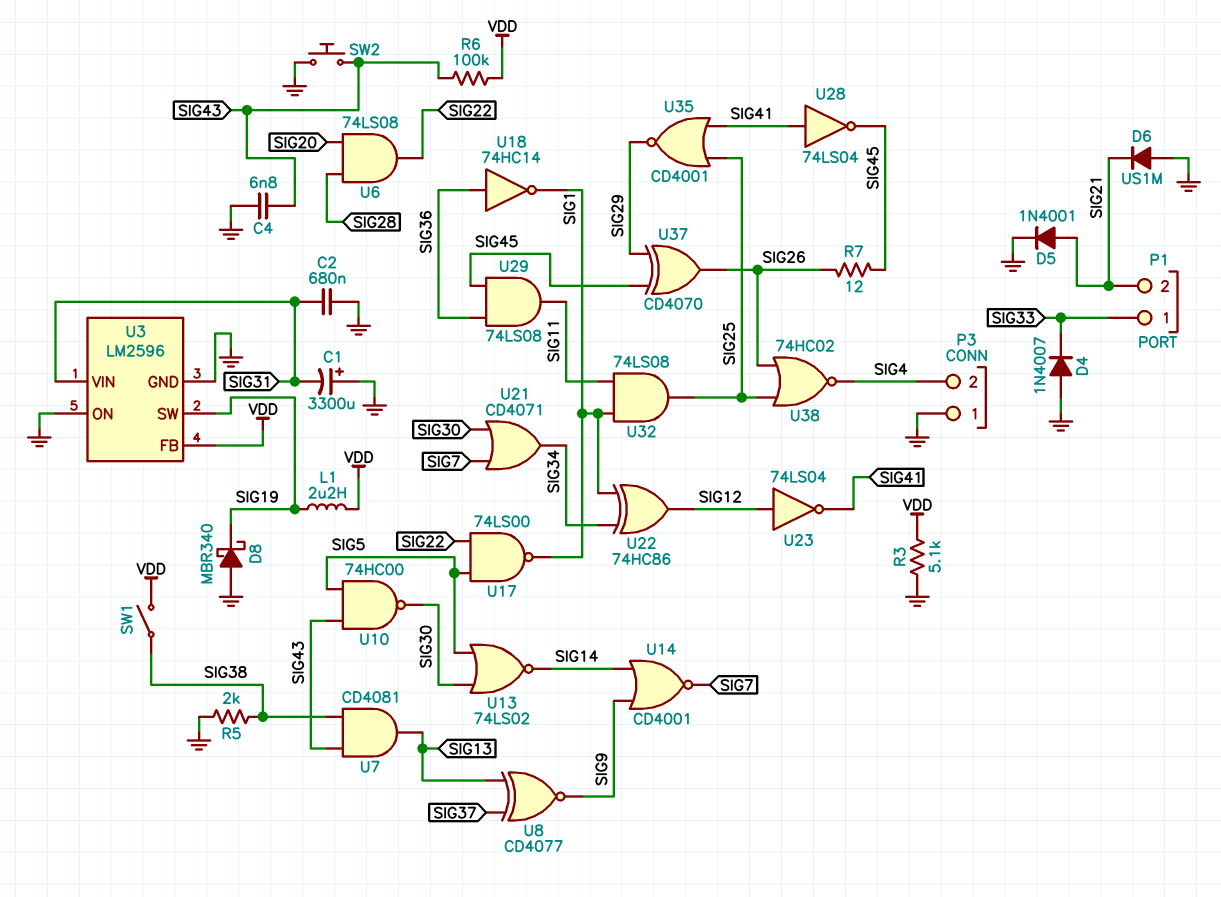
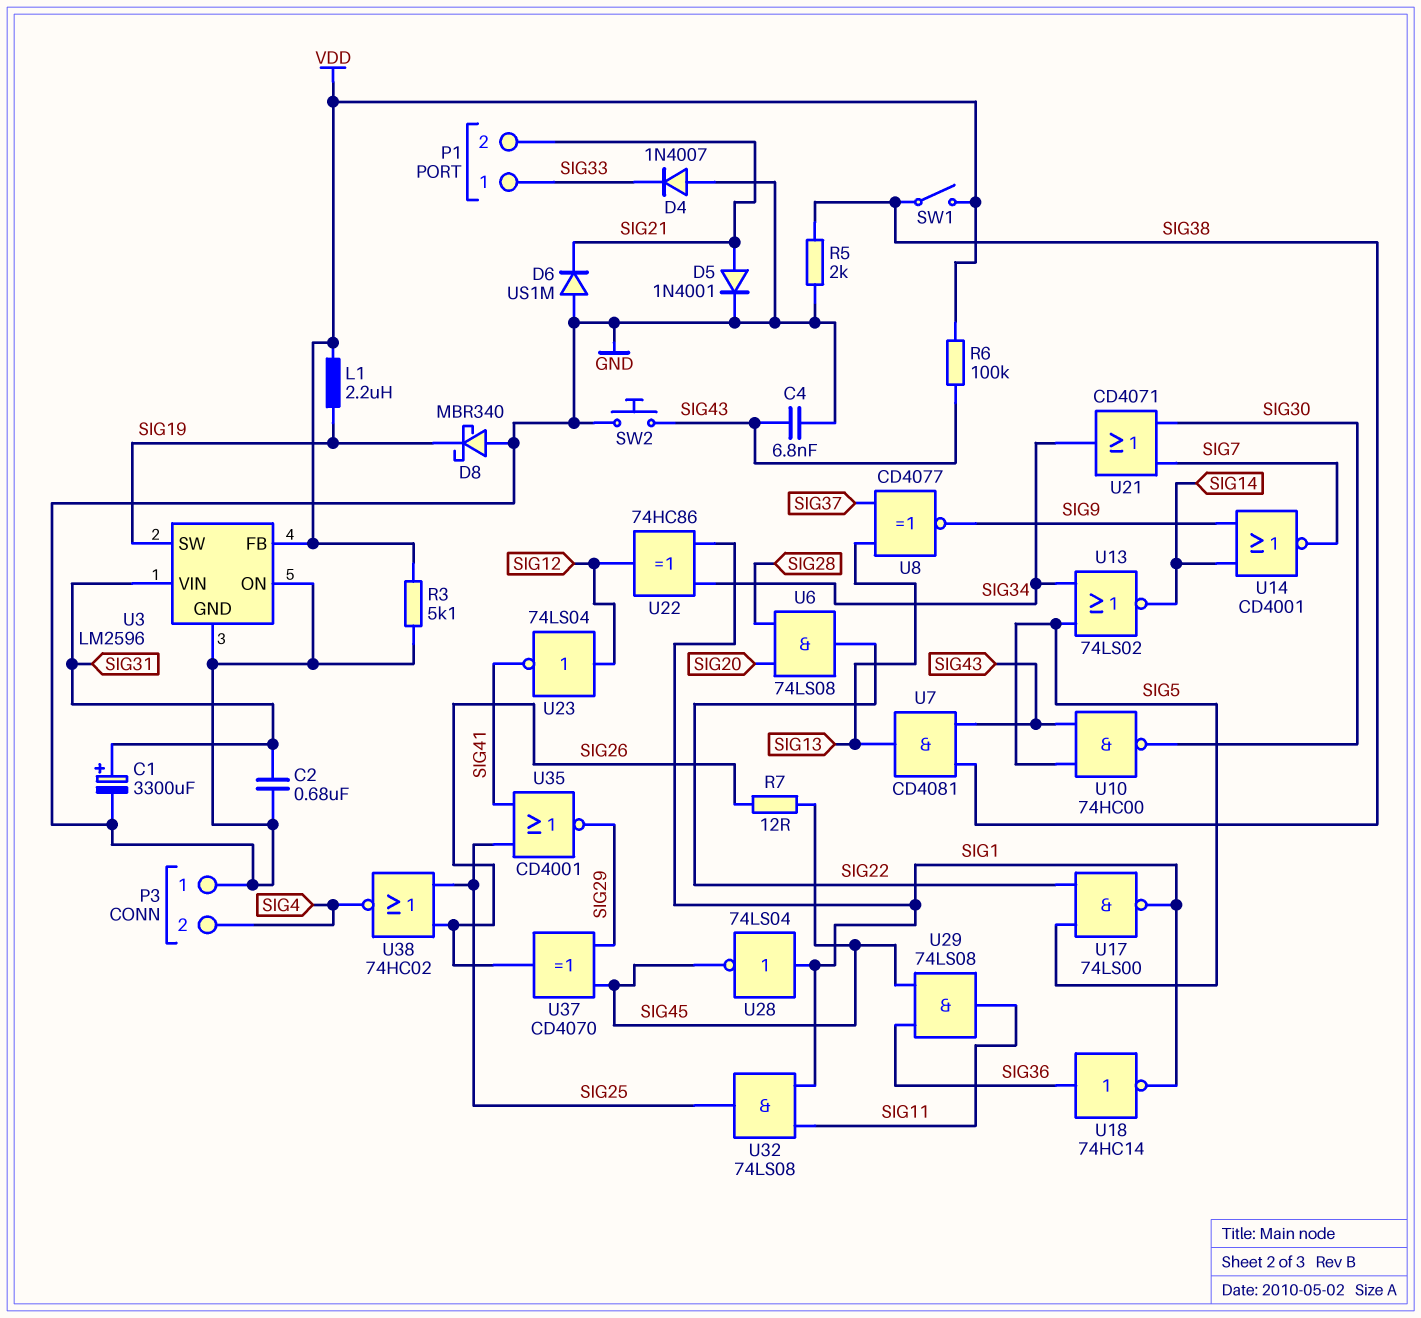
C1: 3300uF (plus GND, minus SIG31) -> 3300uF (plus SIG31, minus GND)
U13: NOR 74LS02 (in SIG5, in SIG30, out SIG14) -> NOR 74LS02 (in SIG5, in SIG34, out SIG14)
U28: NOT 74LS04 (in SIG41, out SIG45) -> NOT 74LS04 (in SIG1, out SIG45)

